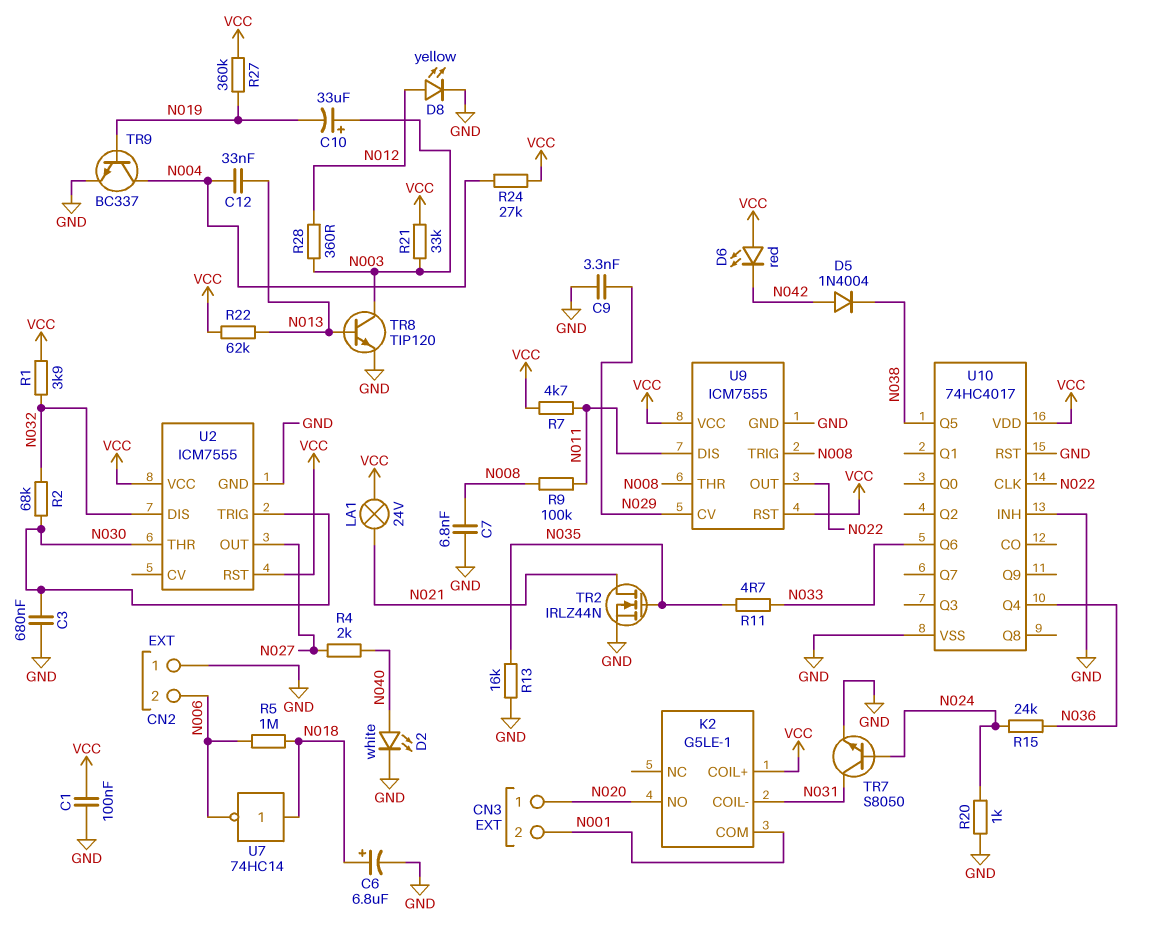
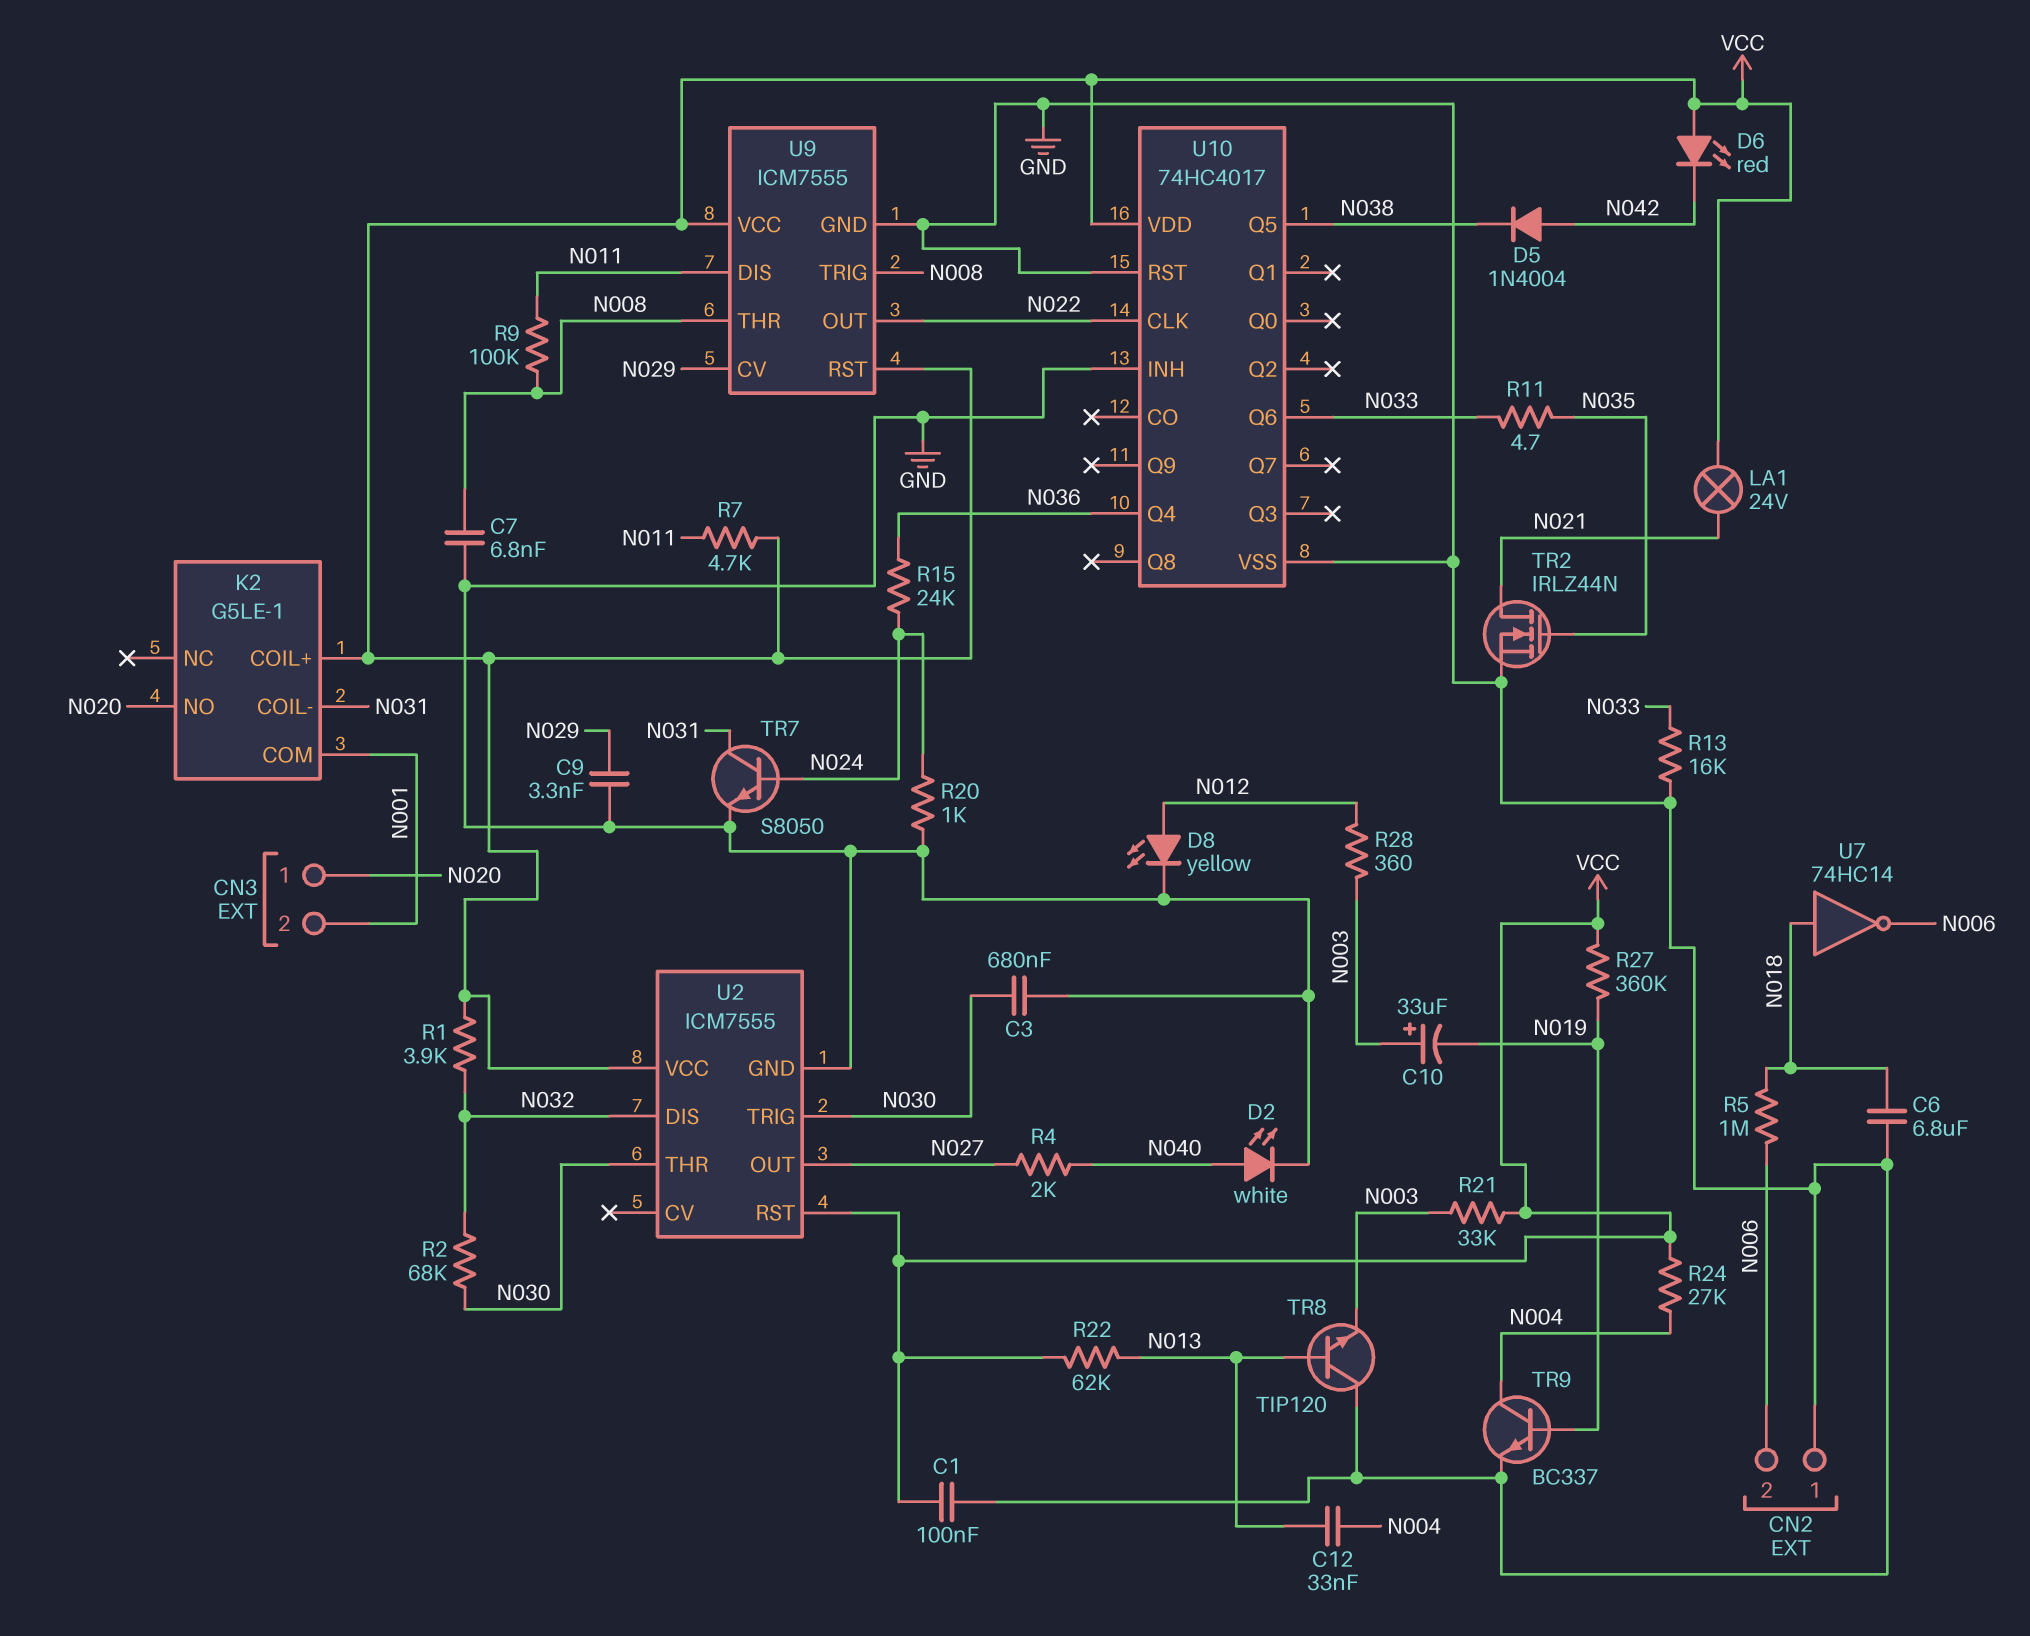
C6: 6.8uF (plus N018, minus GND) -> 6.8uF (GND, N018)
R13: 16k (GND, N035) -> 16k (GND, N033)
TR8: NPN TIP120 (B N013, C N003, E GND) -> NPN TIP120 (B N013, C GND, E N003)

